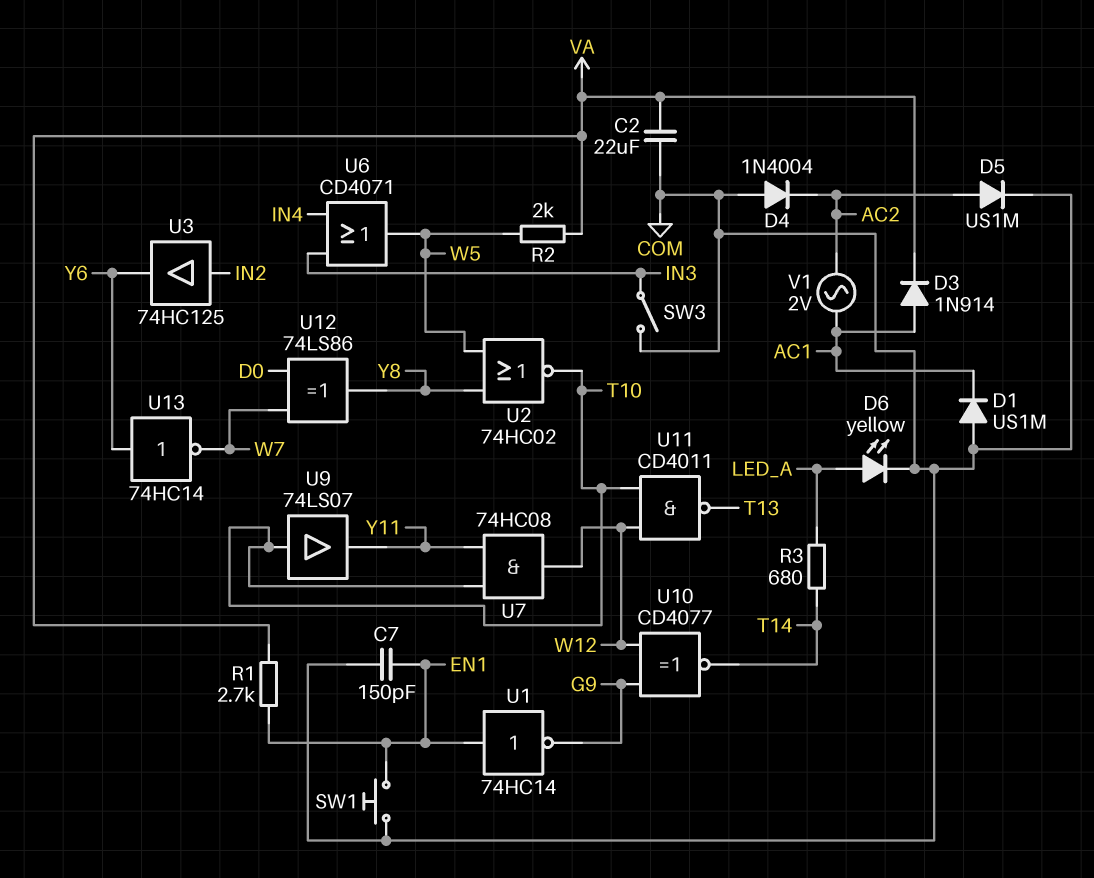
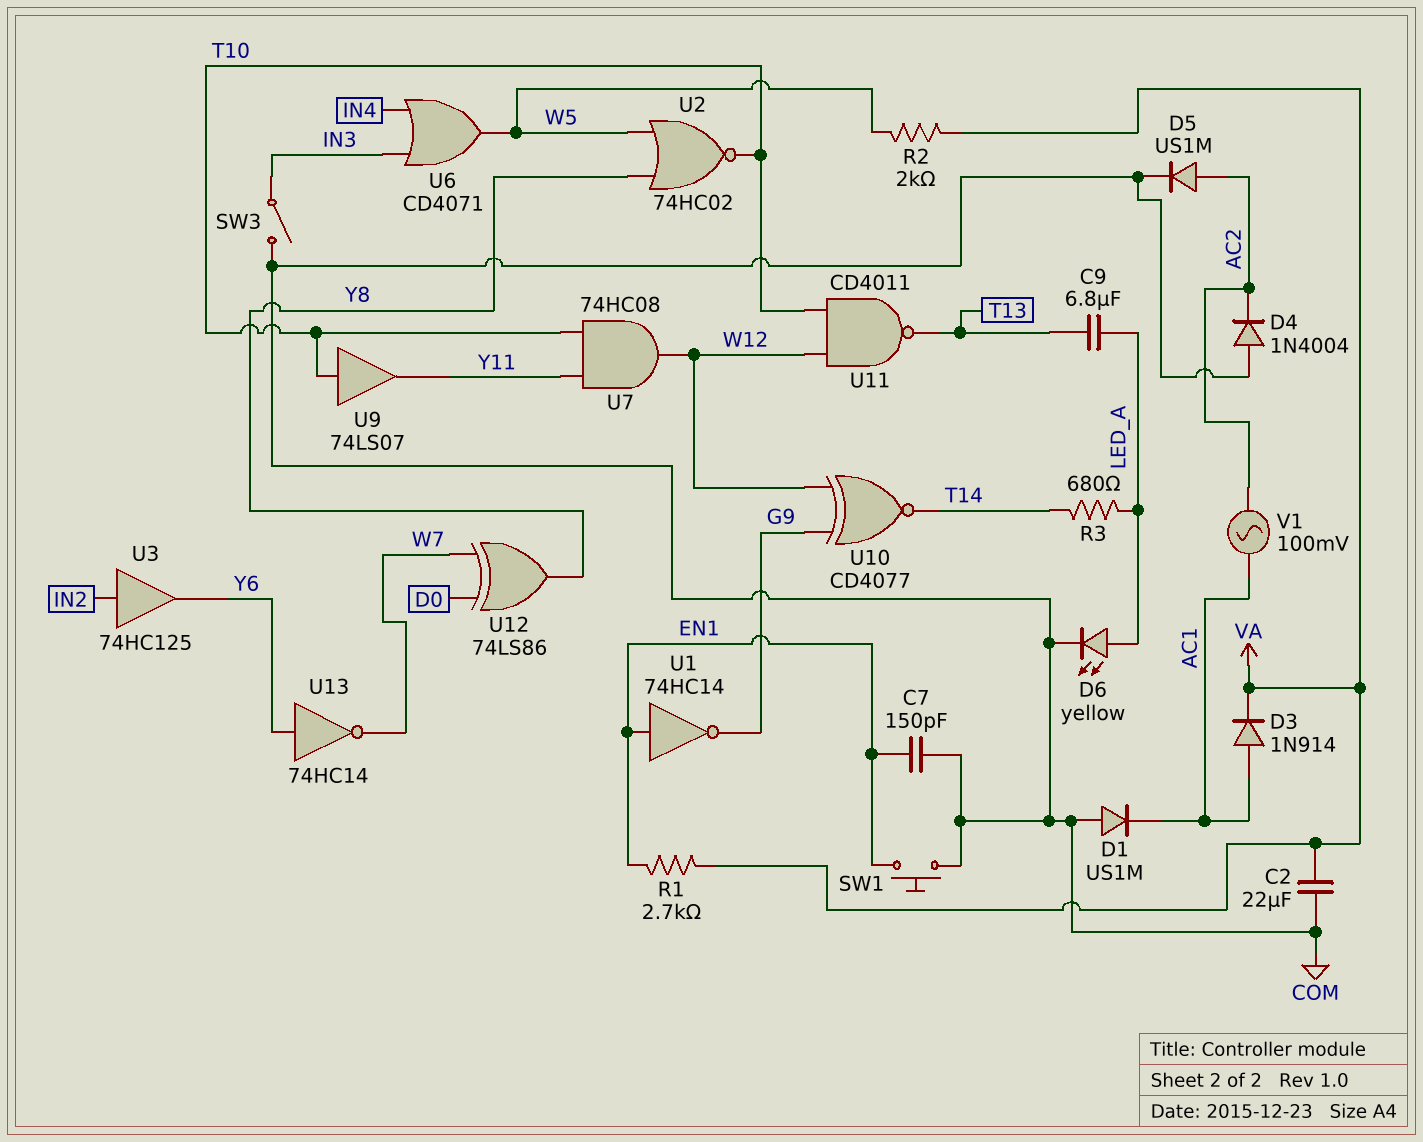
C9: none -> 6.8uF (LED_A, T13)
V1: AC 2V (AC1, AC2) -> AC 100mV (AC1, AC2)

